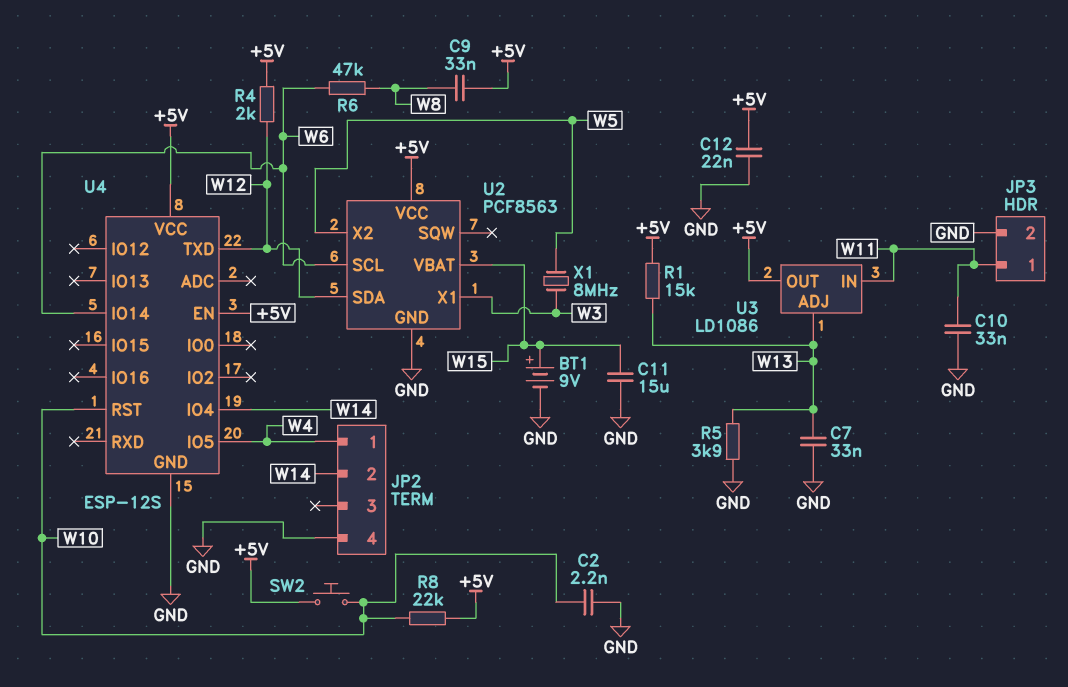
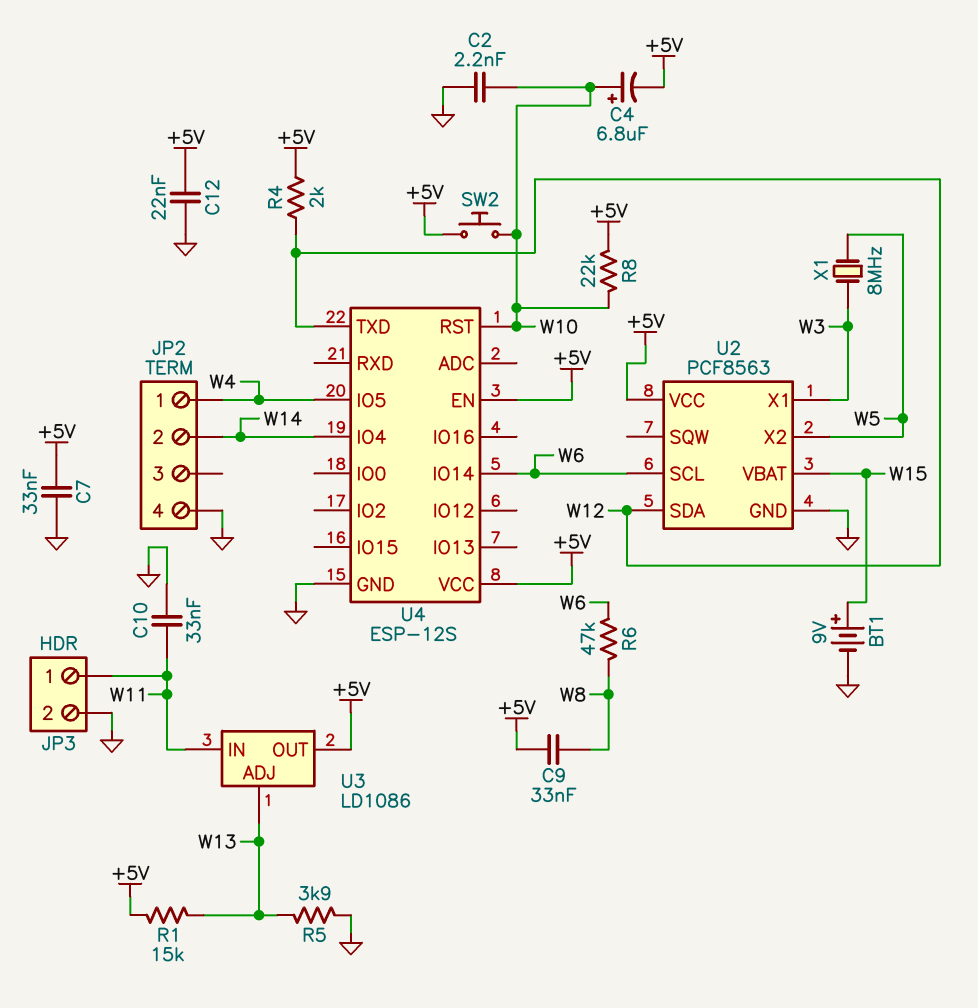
C4: none -> 6.8uF (plus W10, minus +5V)
C7: 33nF (GND, W13) -> 33nF (+5V, GND)
C11: 15uF (GND, W15) -> none

